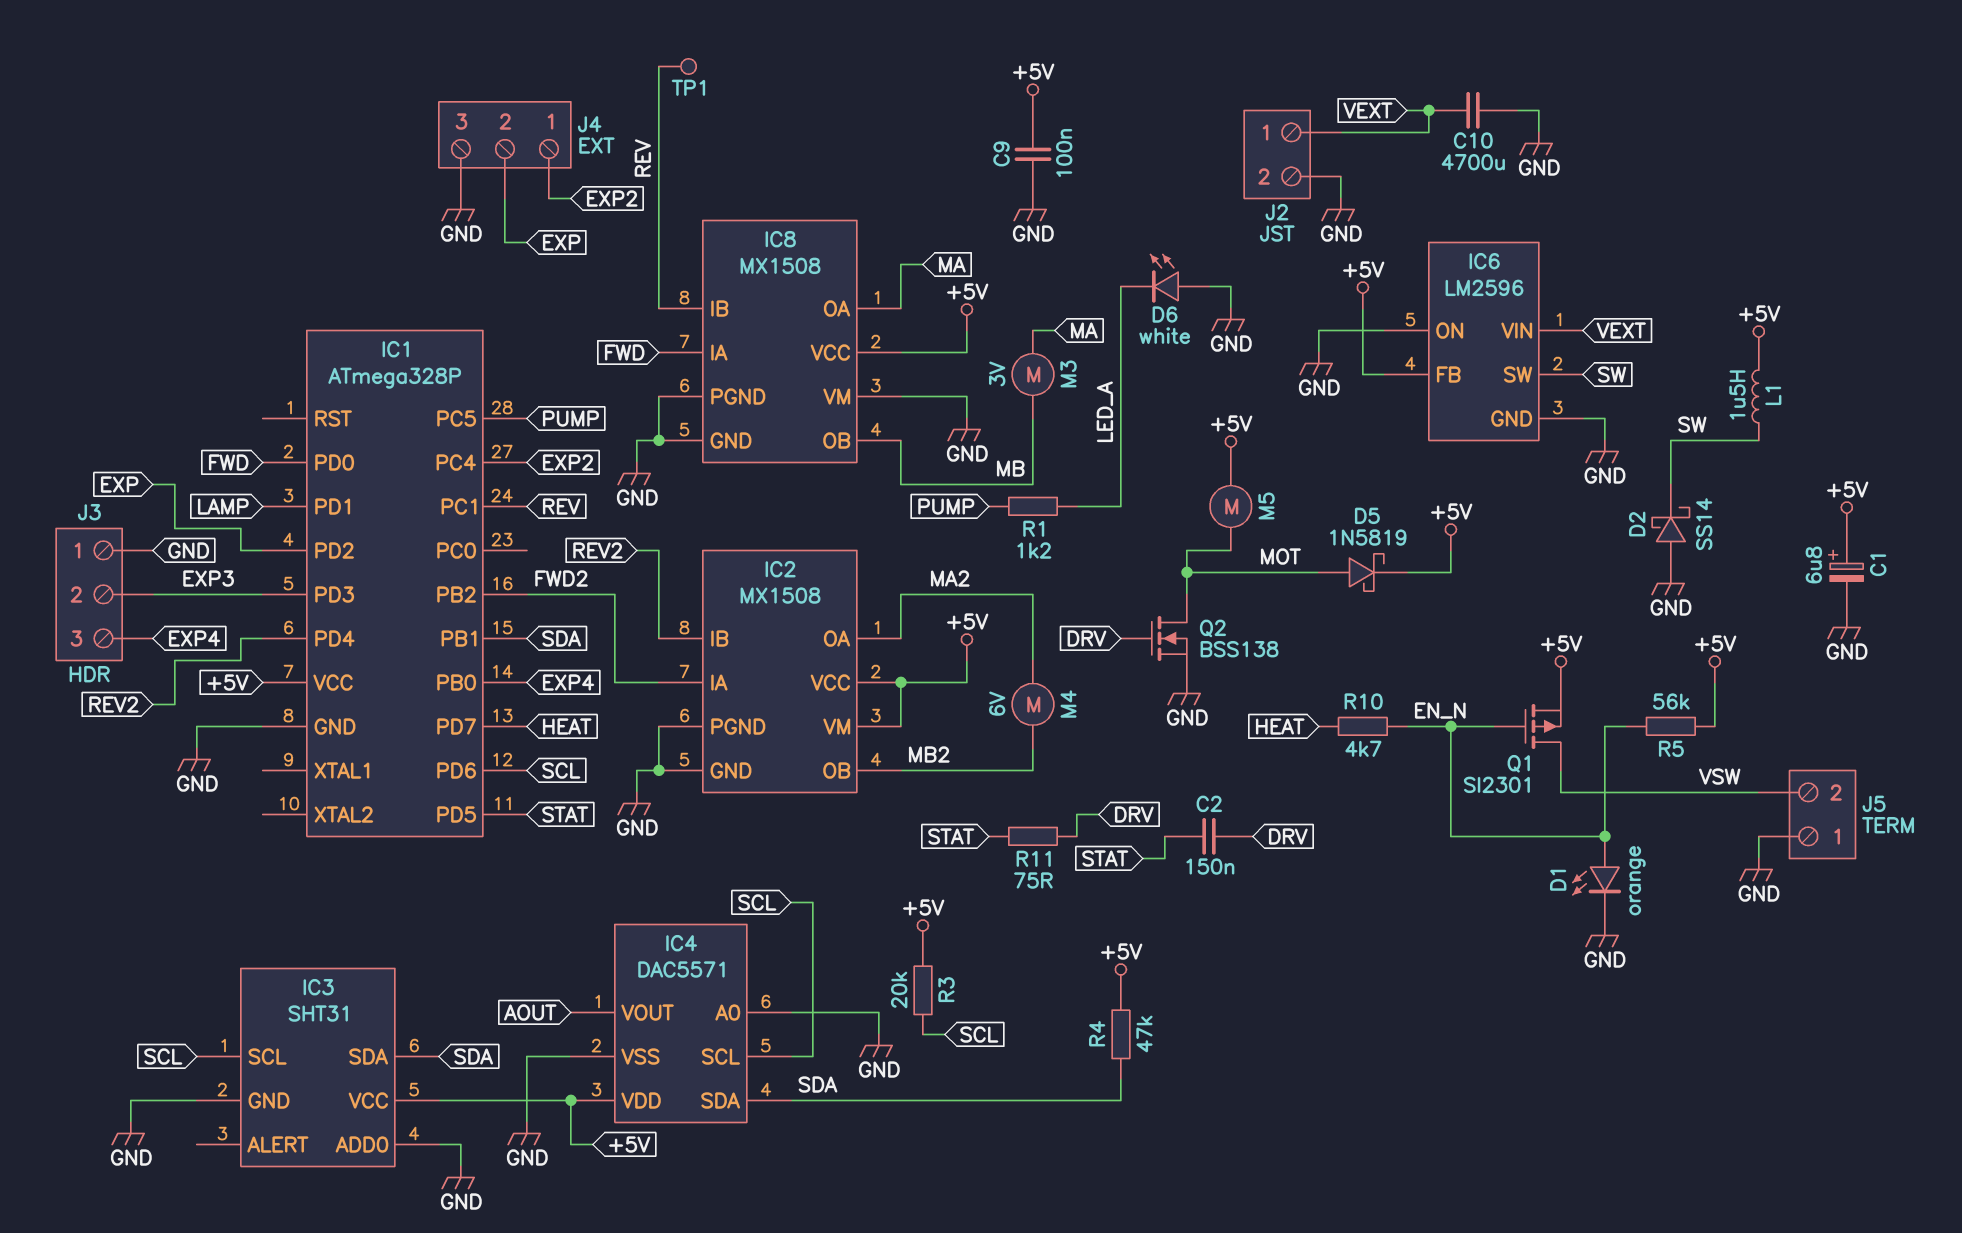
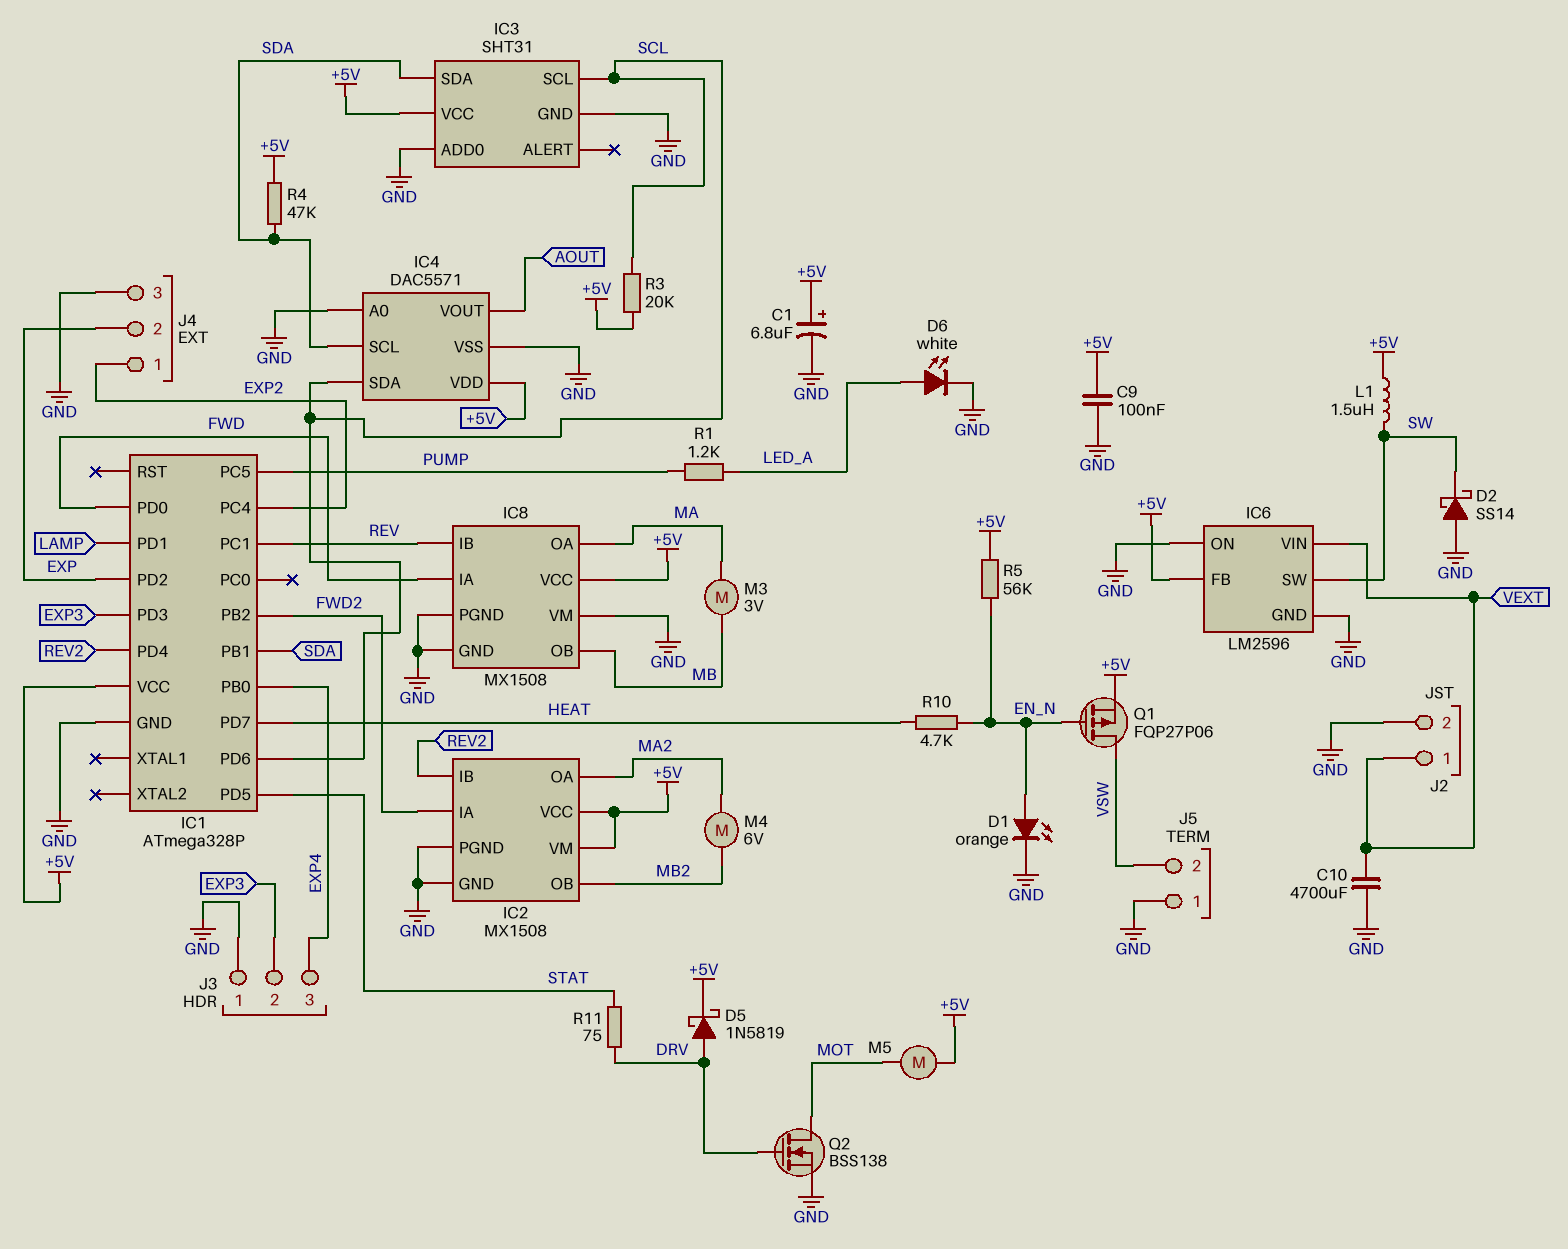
C2: 150nF (DRV, STAT) -> none
D5: schottky 1N5819 (A MOT, K +5V) -> schottky 1N5819 (A DRV, K +5V)
D6: LED white (A GND, K LED_A) -> LED white (A LED_A, K GND)
IC4 pin SCL: SCL -> SDA
IC4 pin SDA: SDA -> SCL
Q1: PMOS SI2301 (G EN_N, D VSW, S +5V) -> PMOS FQP27P06 (G EN_N, D VSW, S +5V)
TP1: test point (REV) -> none

